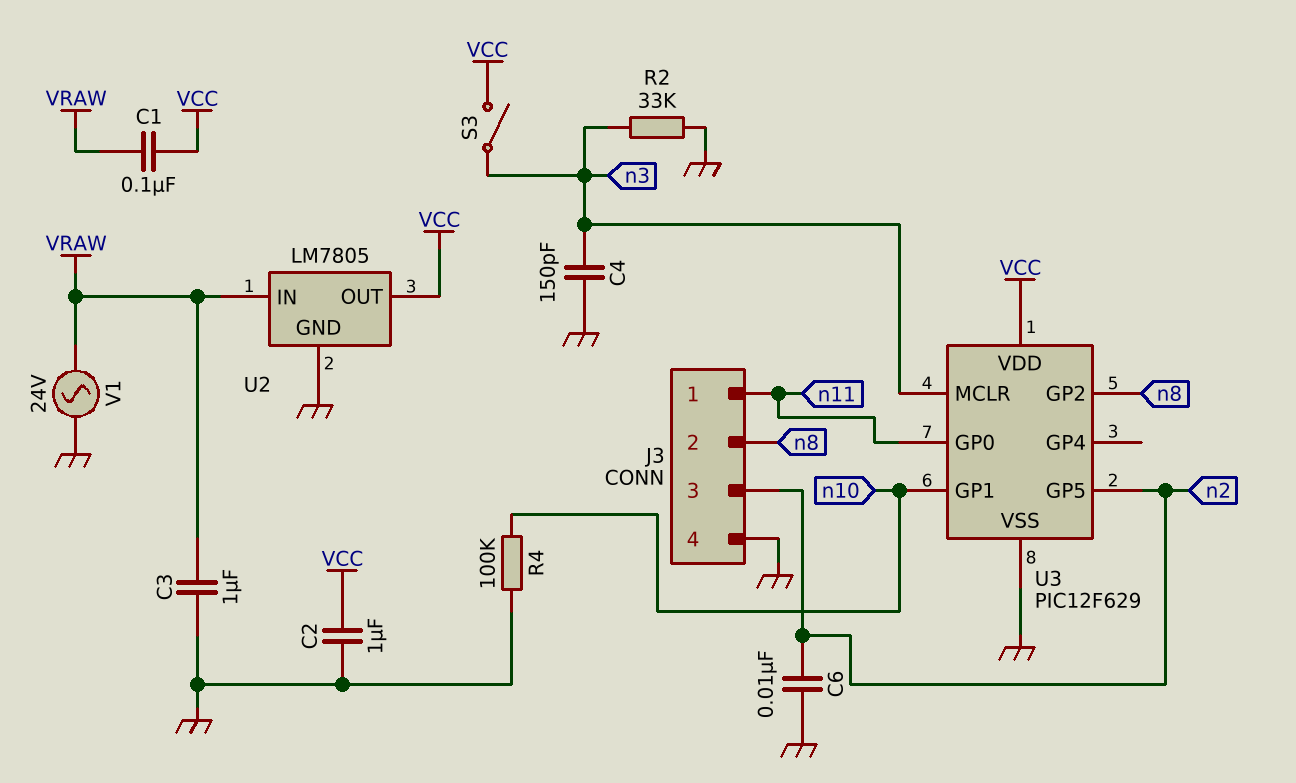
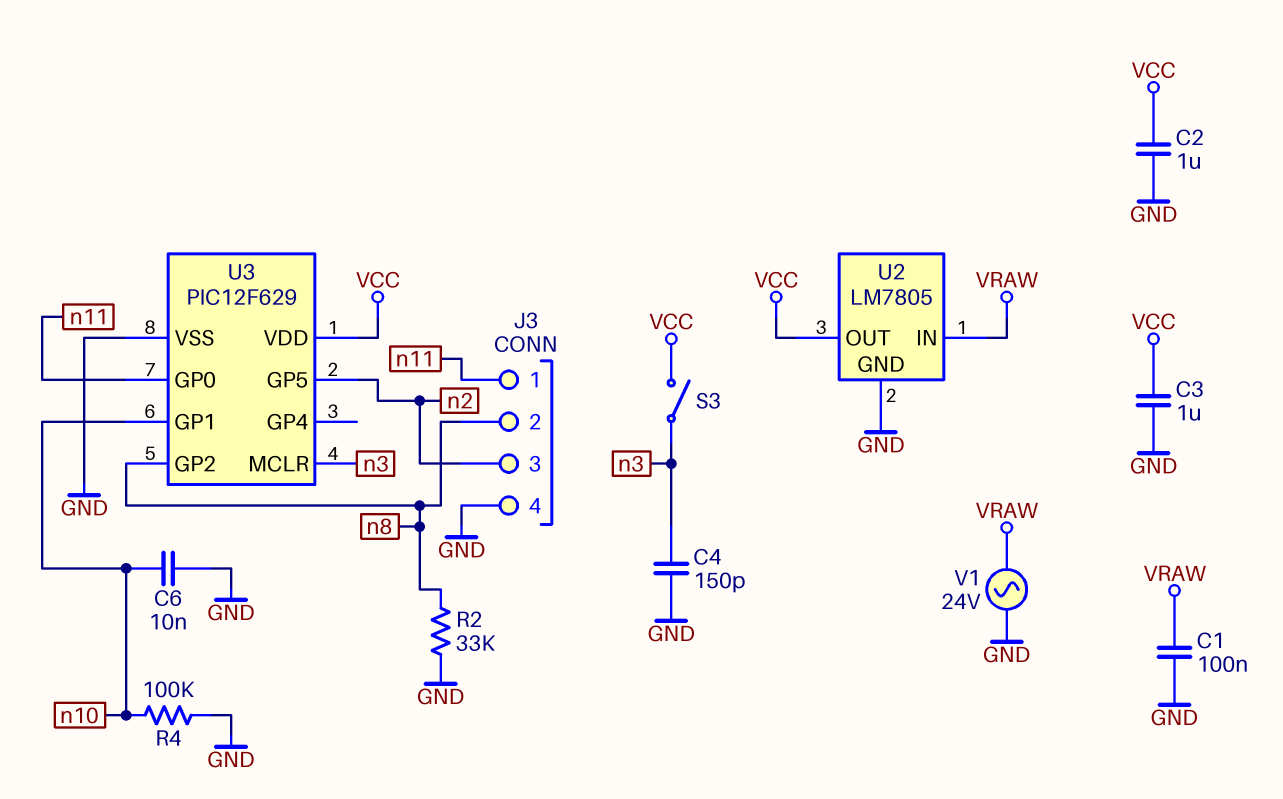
C1: 100nF (VCC, VRAW) -> 100nF (GND, VRAW)
C3: 1uF (GND, VRAW) -> 1uF (GND, VCC)
C6: 10nF (GND, n2) -> 10nF (GND, n10)
R2: 33k (GND, n3) -> 33k (GND, n8)

